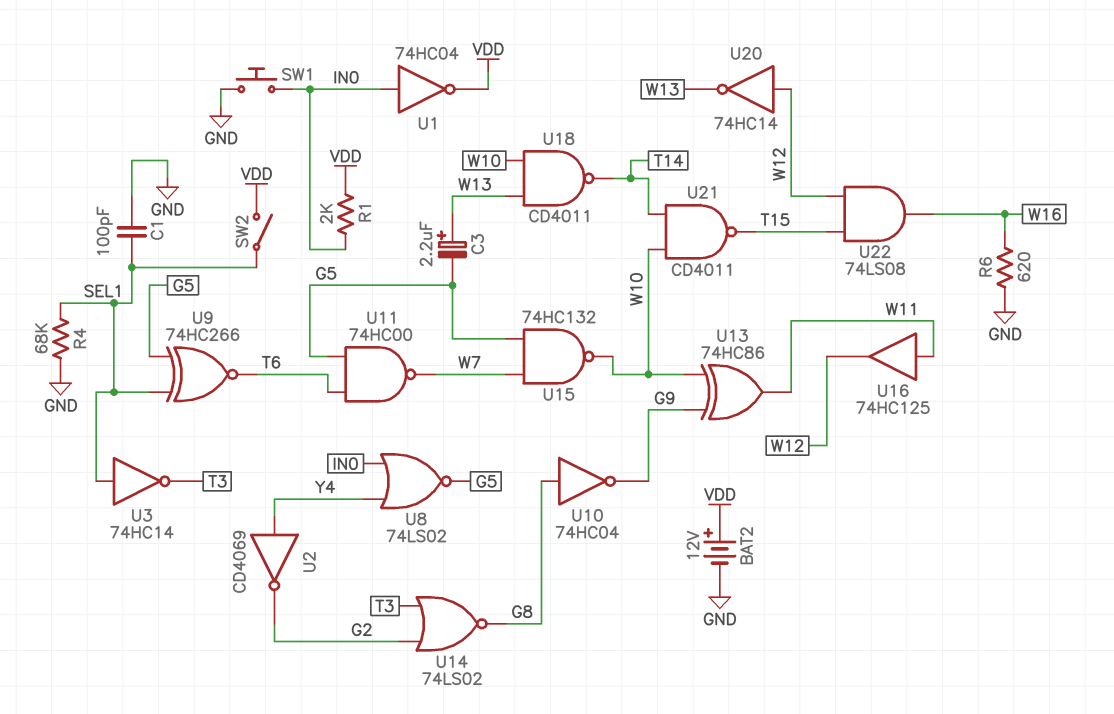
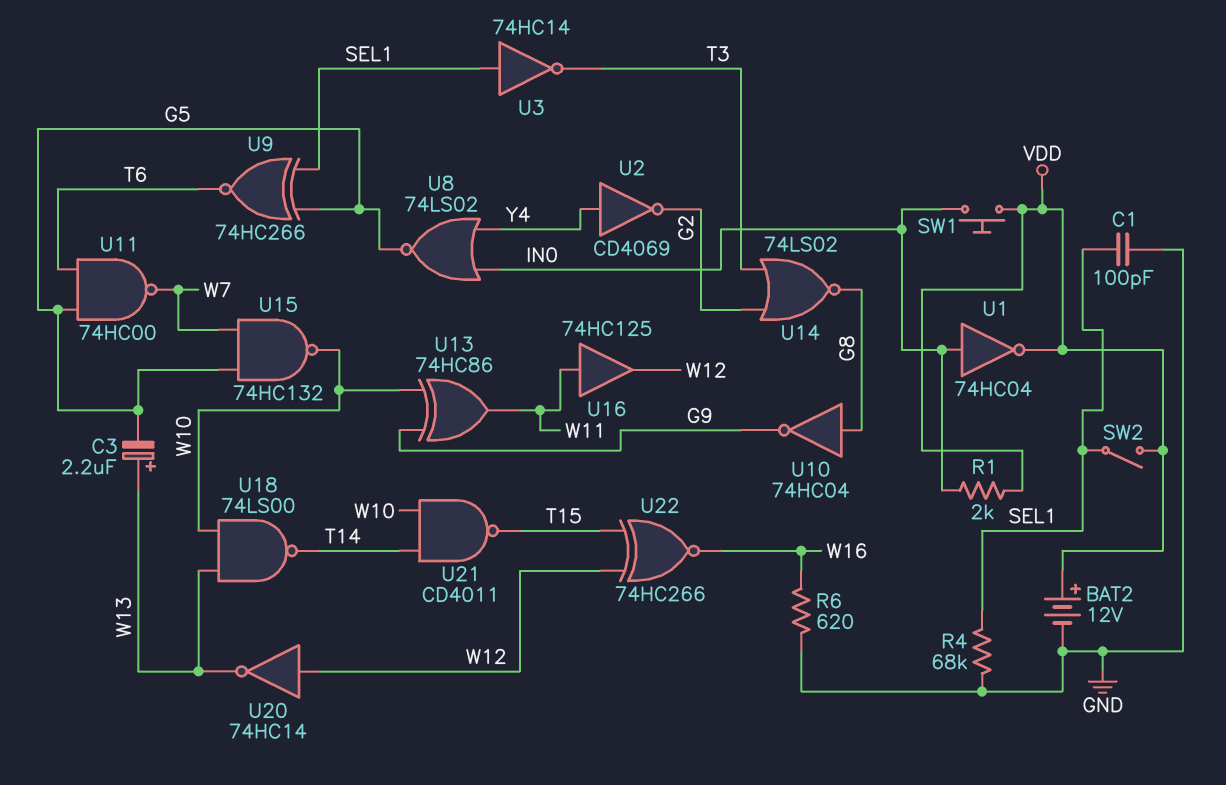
SW1: button (GND, IN0) -> button (IN0, VDD)
U18: NAND CD4011 (in W10, in W13, out T14) -> NAND 74LS00 (in W10, in W13, out T14)
U22: AND 74LS08 (in T15, in W12, out W16) -> XNOR 74HC266 (in T15, in W12, out W16)

